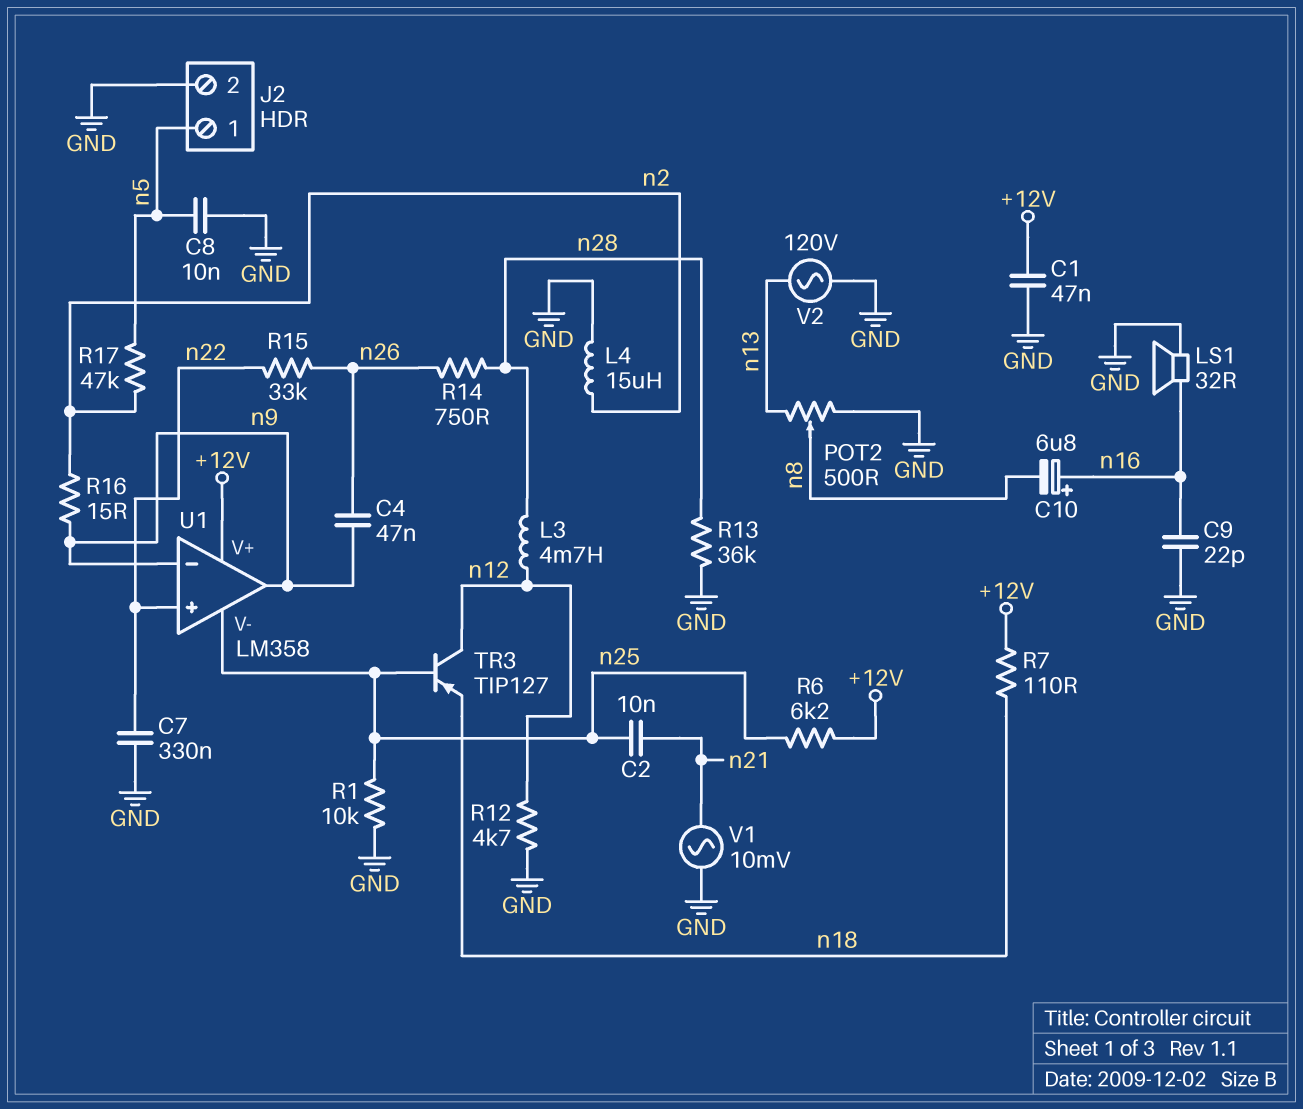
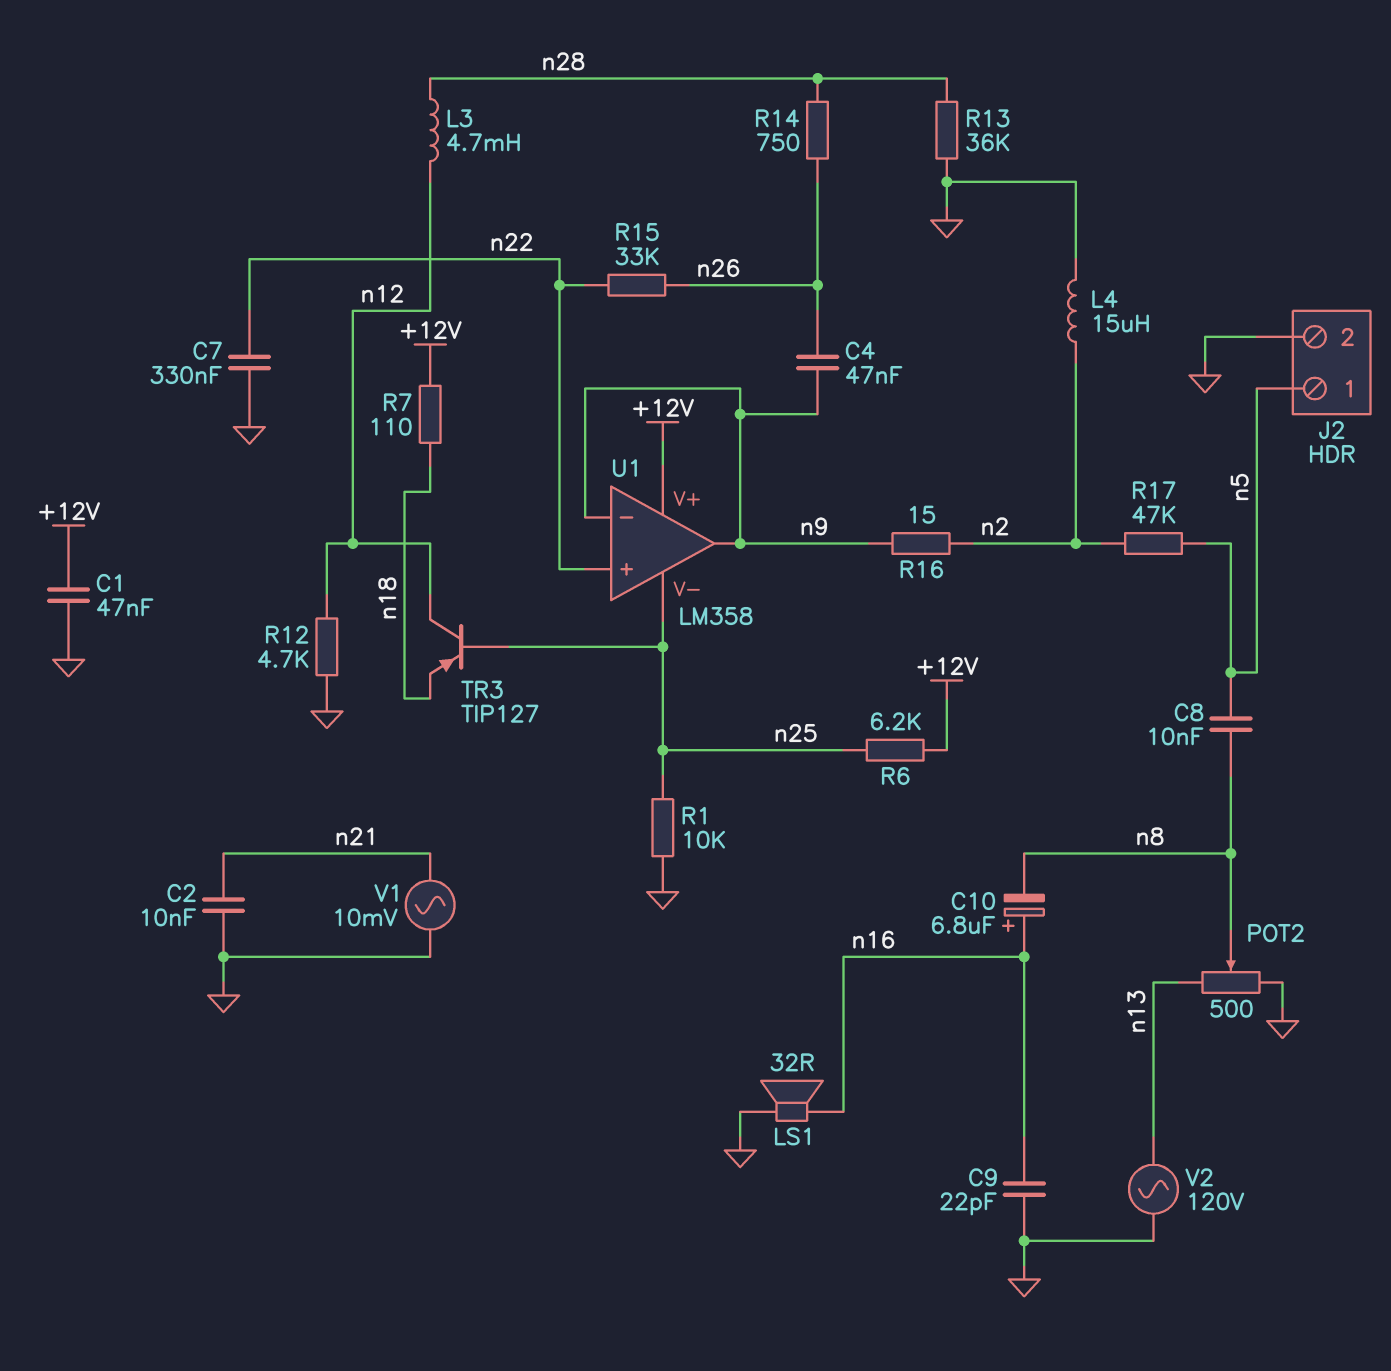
C2: 10nF (n21, n25) -> 10nF (GND, n21)
C8: 10nF (GND, n5) -> 10nF (n5, n8)

